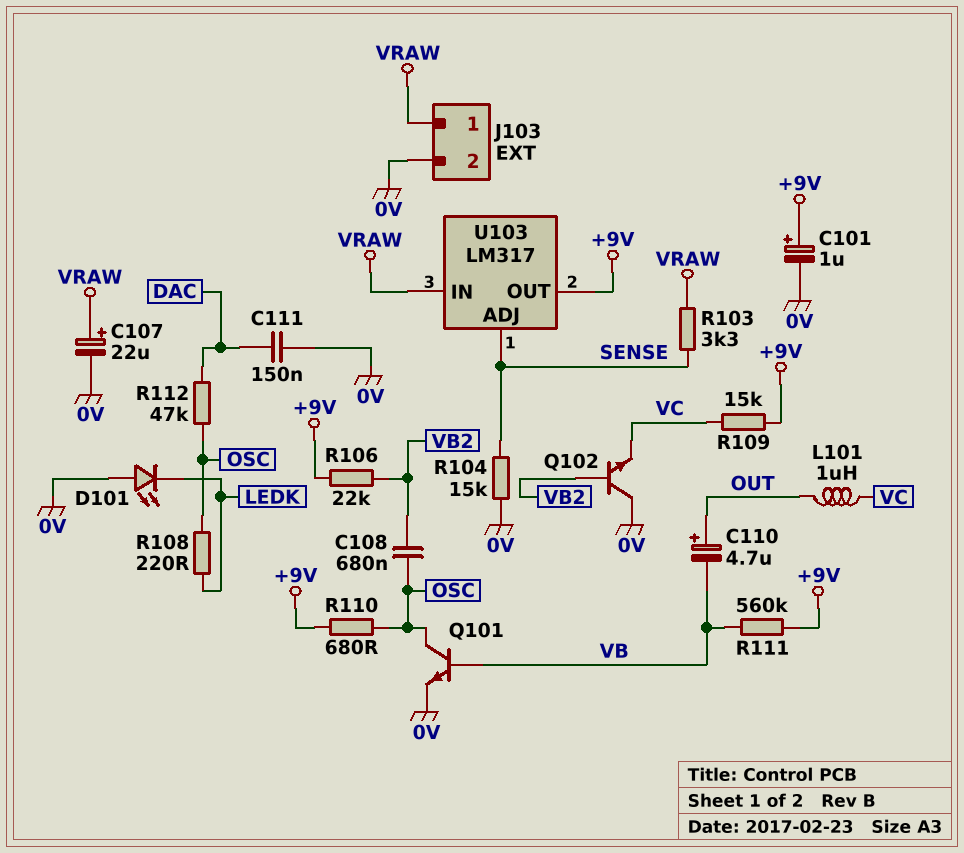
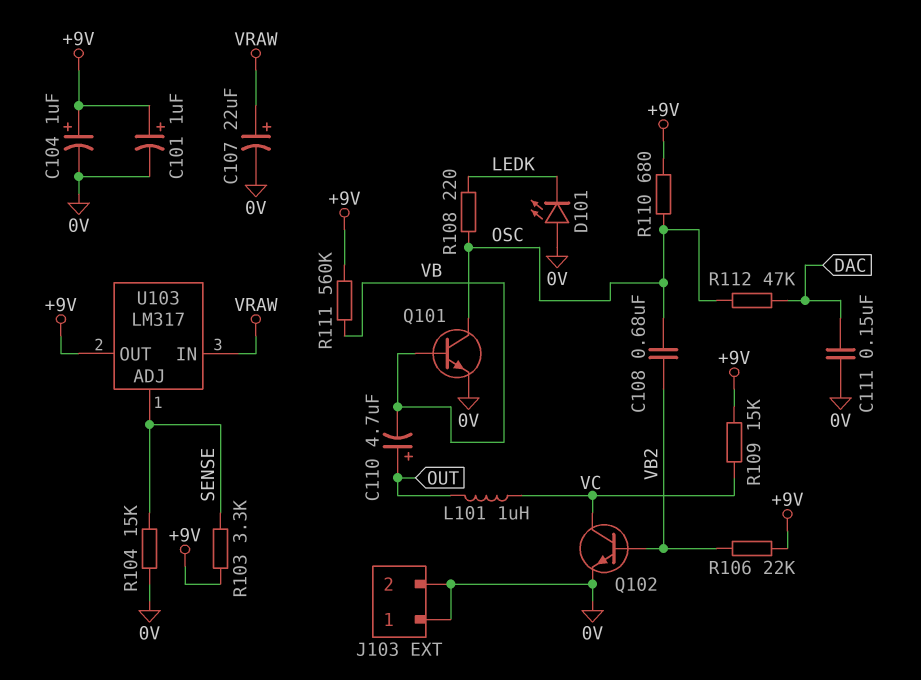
C104: none -> 1uF (plus +9V, minus 0V)
J103 pin 1: VRAW -> 0V
Q102: NPN (B VB2, C 0V, E VC) -> NPN (B VB2, C VC, E 0V)
R103: 3.3k (SENSE, VRAW) -> 3.3k (+9V, SENSE)

